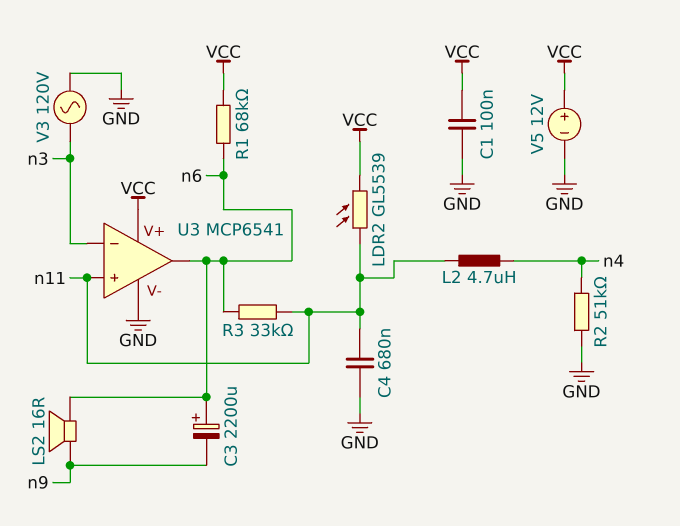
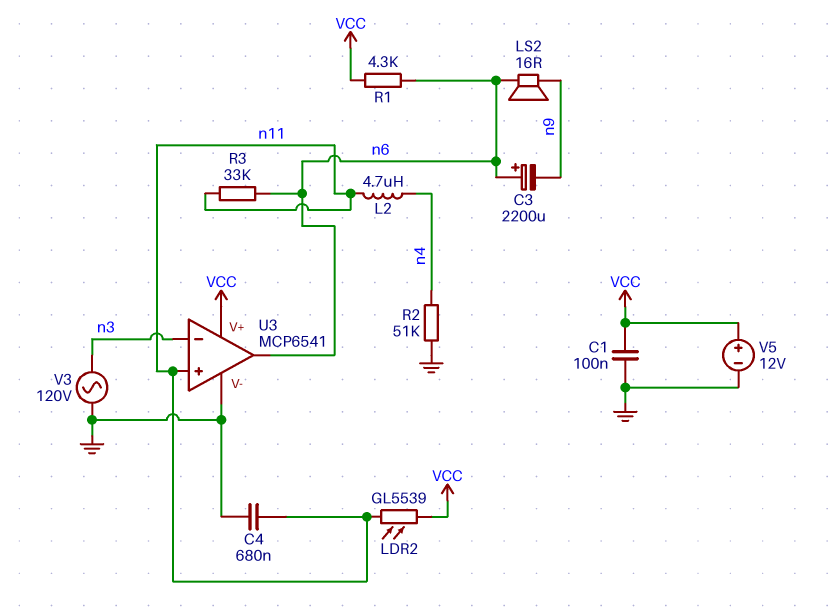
R1: 68k (VCC, n6) -> 4.3k (VCC, n6)

